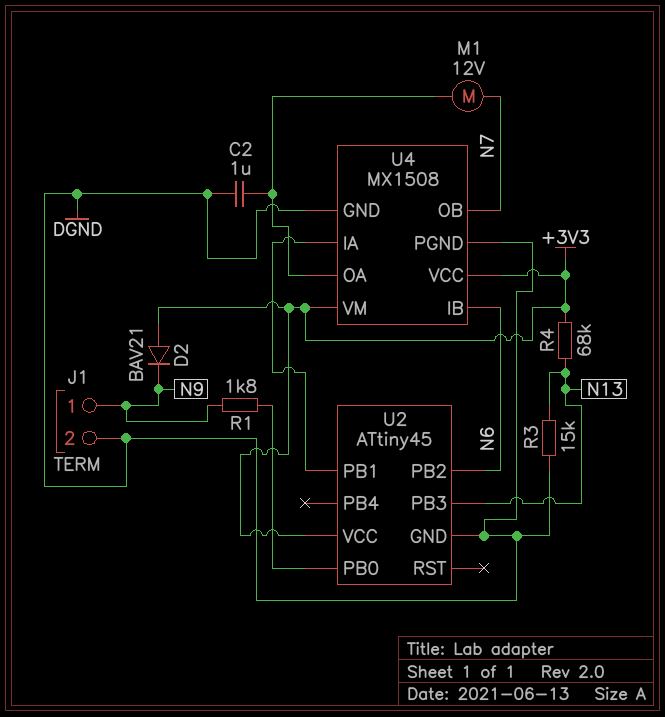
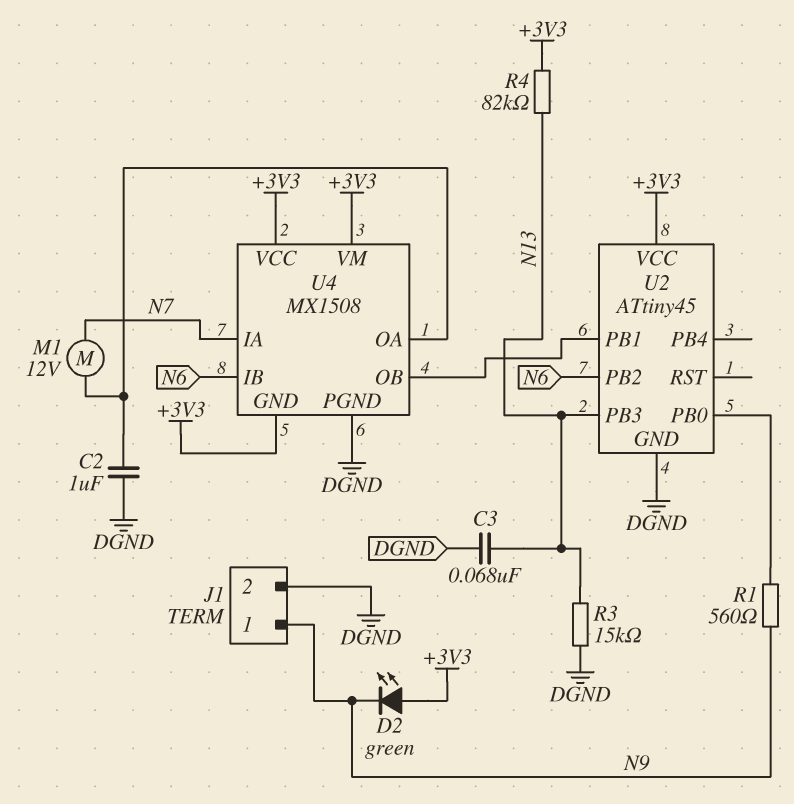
C3: none -> 68nF (DGND, N13)
D2: diode BAV21 (A +3V3, K N9) -> LED green (A +3V3, K N9)
R1: 1.8k (N9, U2/PB0) -> 560 (N9, U2/PB0)
R4: 68k (+3V3, N13) -> 82k (+3V3, N13)
U4 pin GND: DGND -> +3V3
U4 pin IA: U2/PB1 -> N7
U4 pin OB: N7 -> U2/PB1

